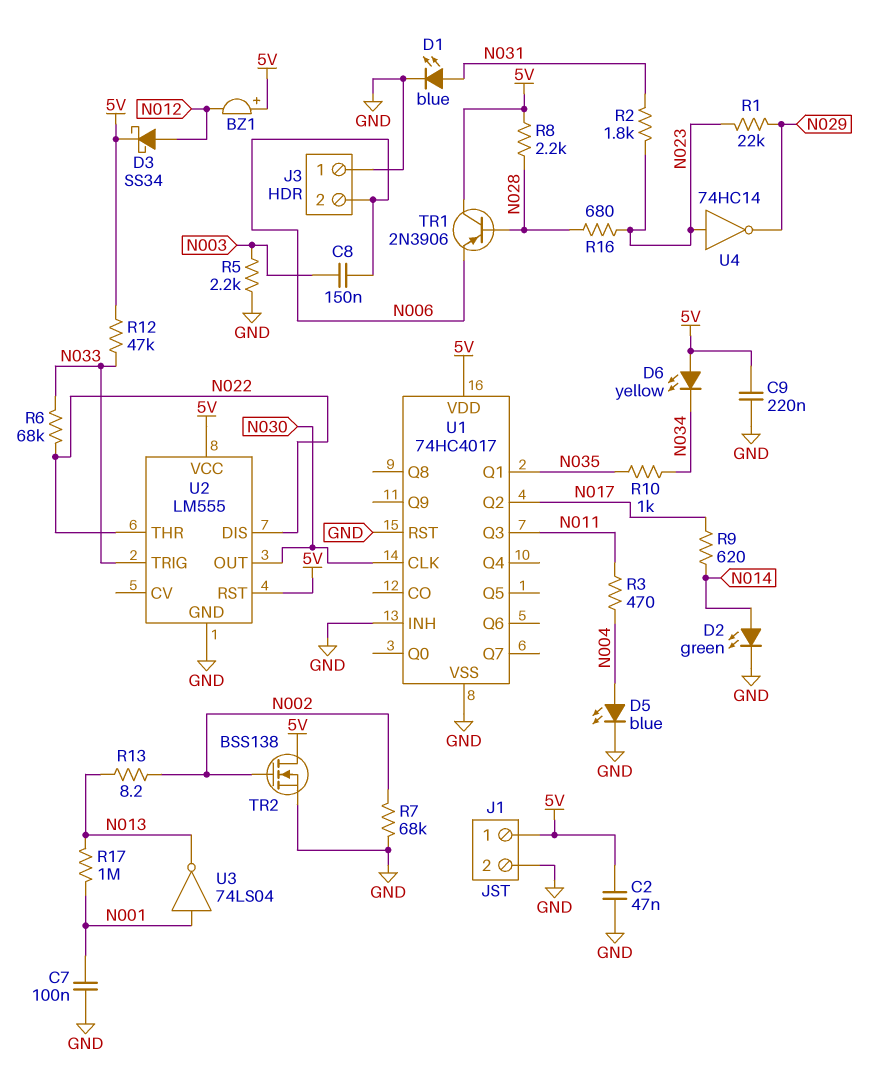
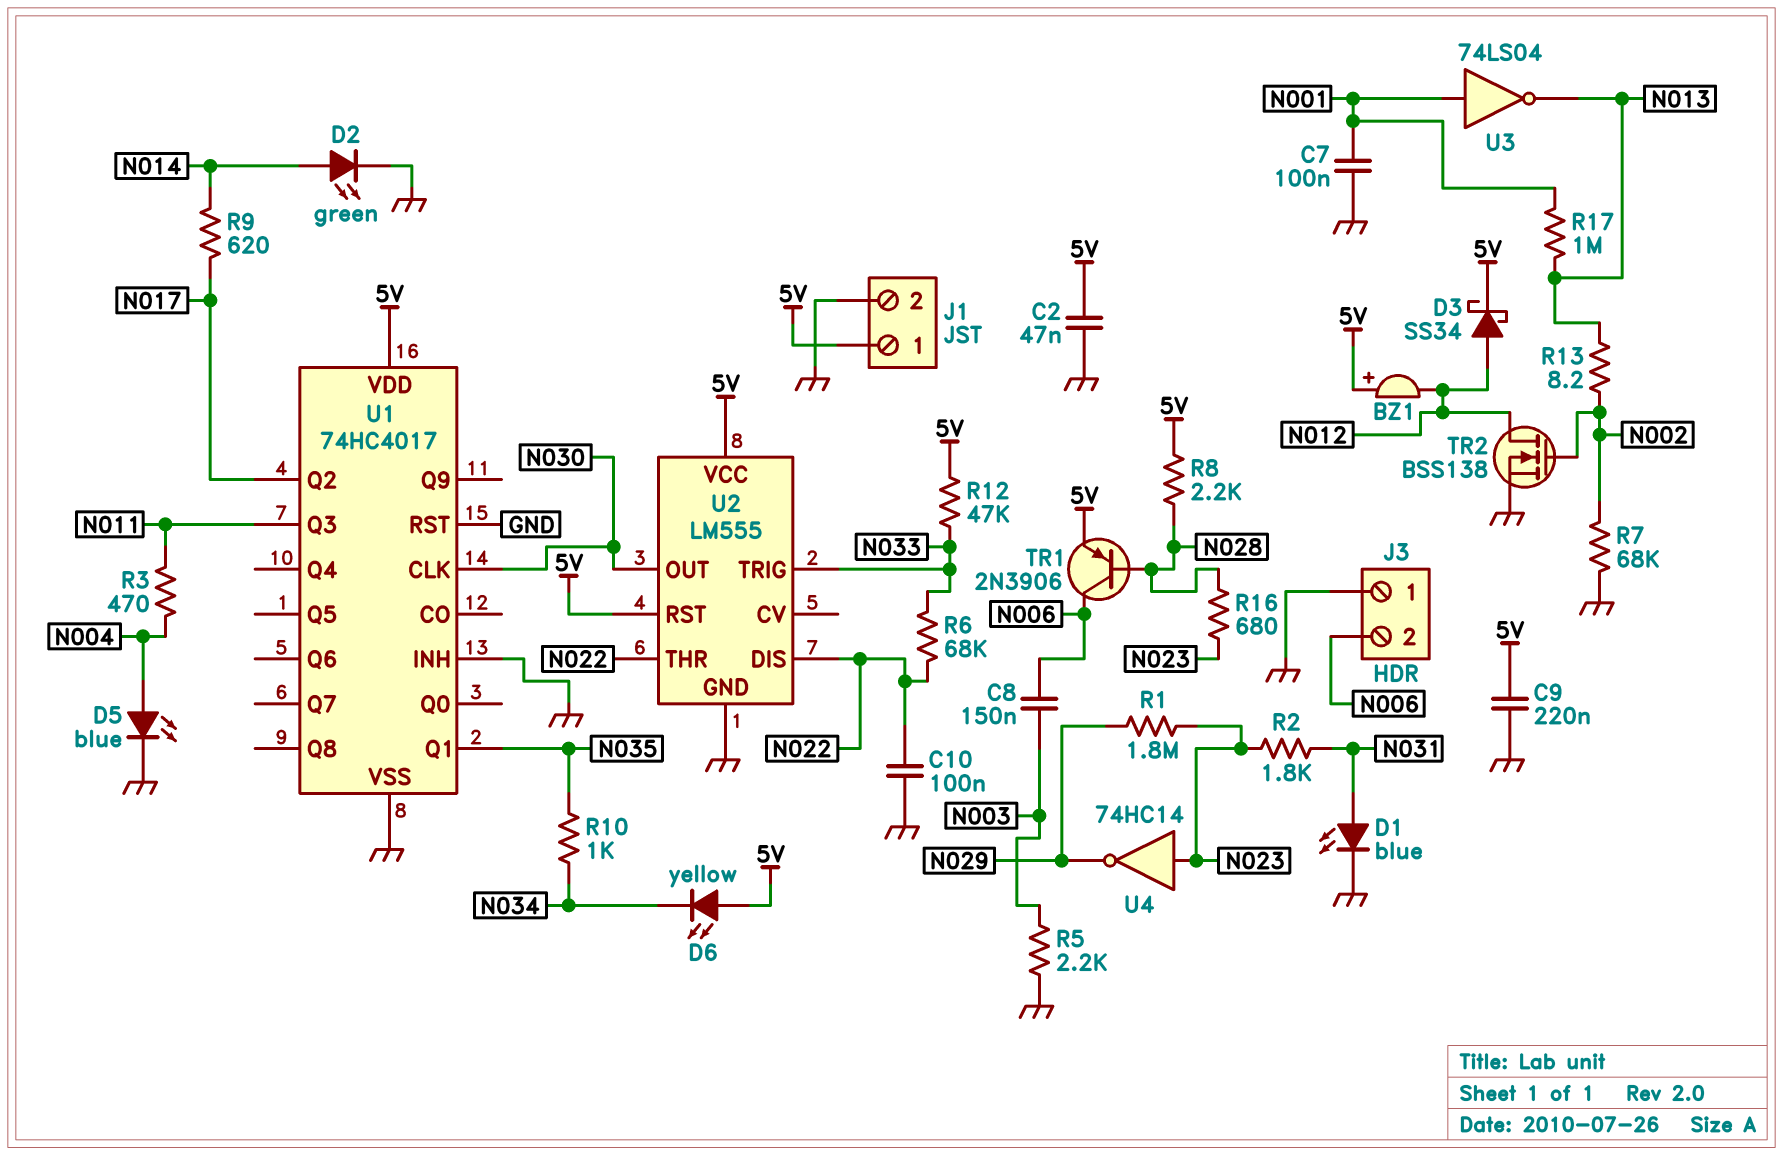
C10: none -> 100nF (GND, N022)
R1: 22k (N023, N029) -> 1.8M (N023, N029)
TR1: PNP 2N3906 (B N028, C 5V, E N006) -> PNP 2N3906 (B N028, C N006, E 5V)
TR2: NMOS BSS138 (G N002, D 5V, S GND) -> NMOS BSS138 (G N002, D N012, S GND)

